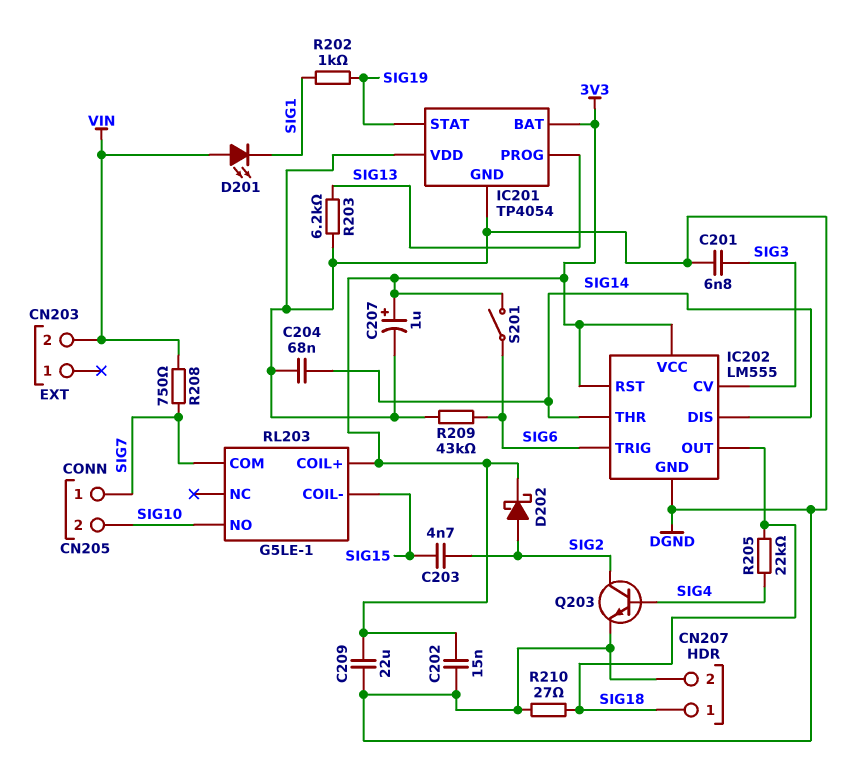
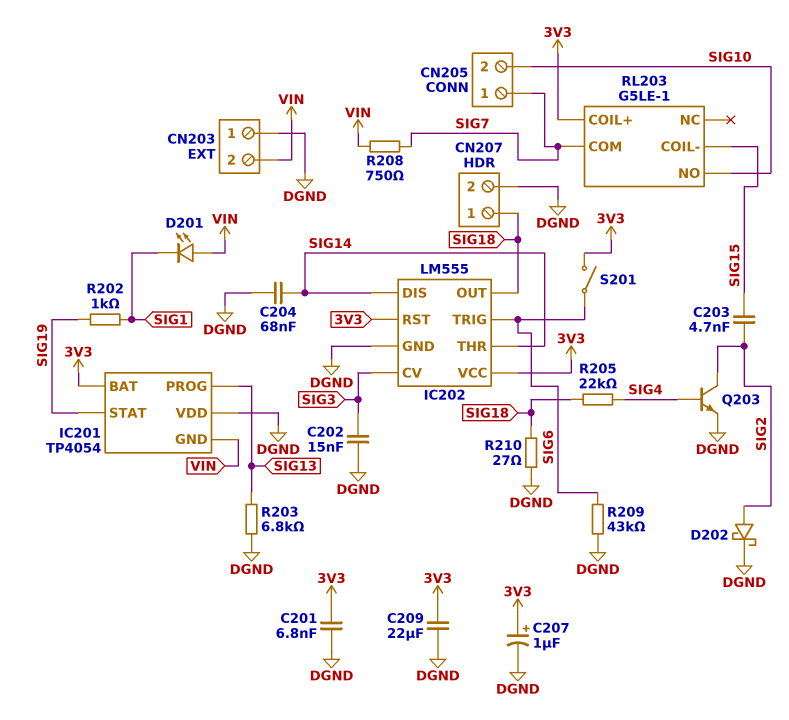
C201: 6.8nF (DGND, SIG3) -> 6.8nF (3V3, DGND)
C202: 15nF (3V3, DGND) -> 15nF (DGND, SIG3)
CN203 pin 1: none -> DGND
D202: schottky (A SIG2, K 3V3) -> schottky (A SIG2, K DGND)
IC201 pin GND: DGND -> VIN
R203: 6.2k (DGND, SIG13) -> 6.8k (DGND, SIG13)

